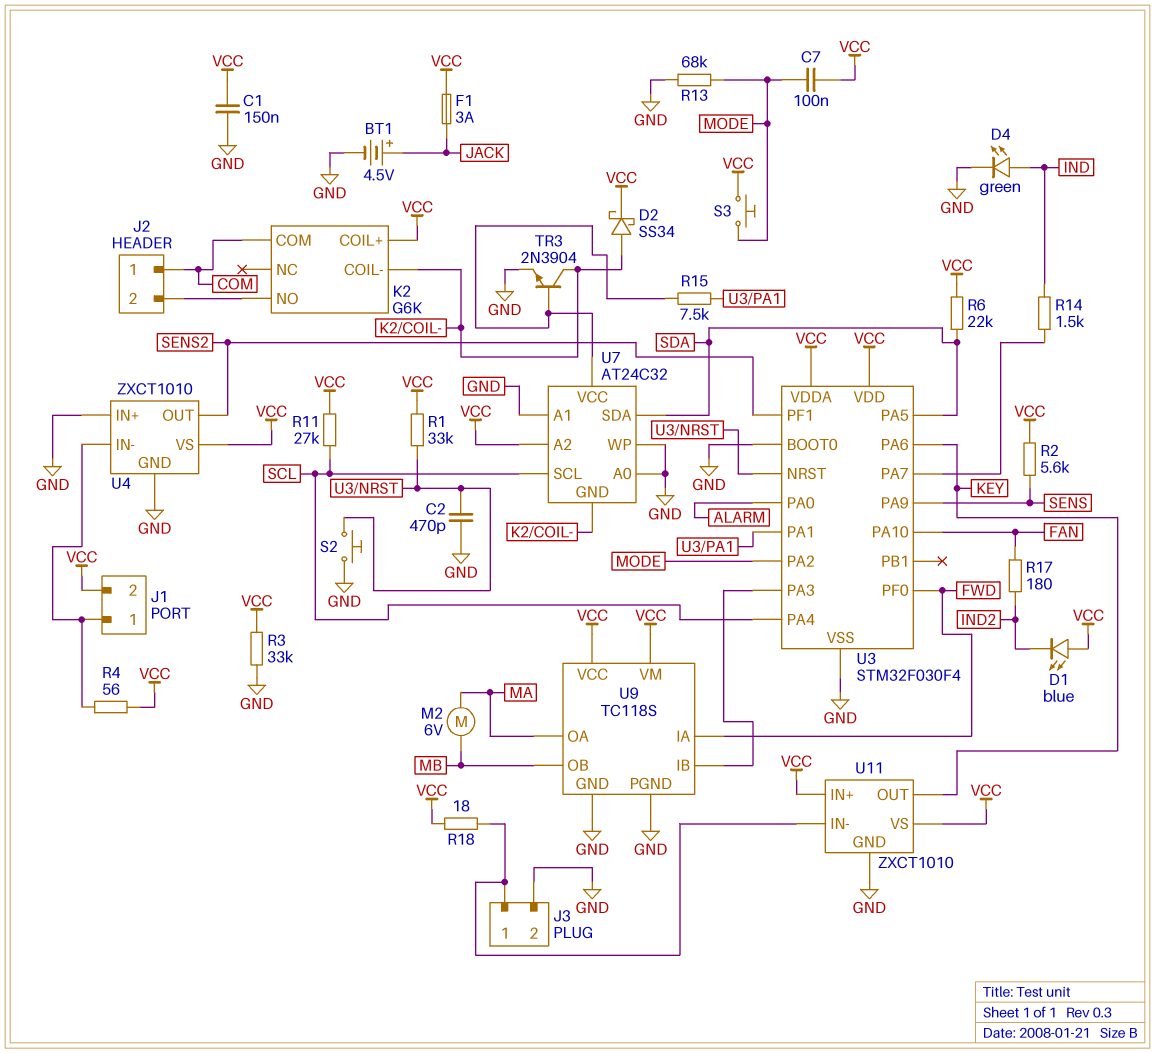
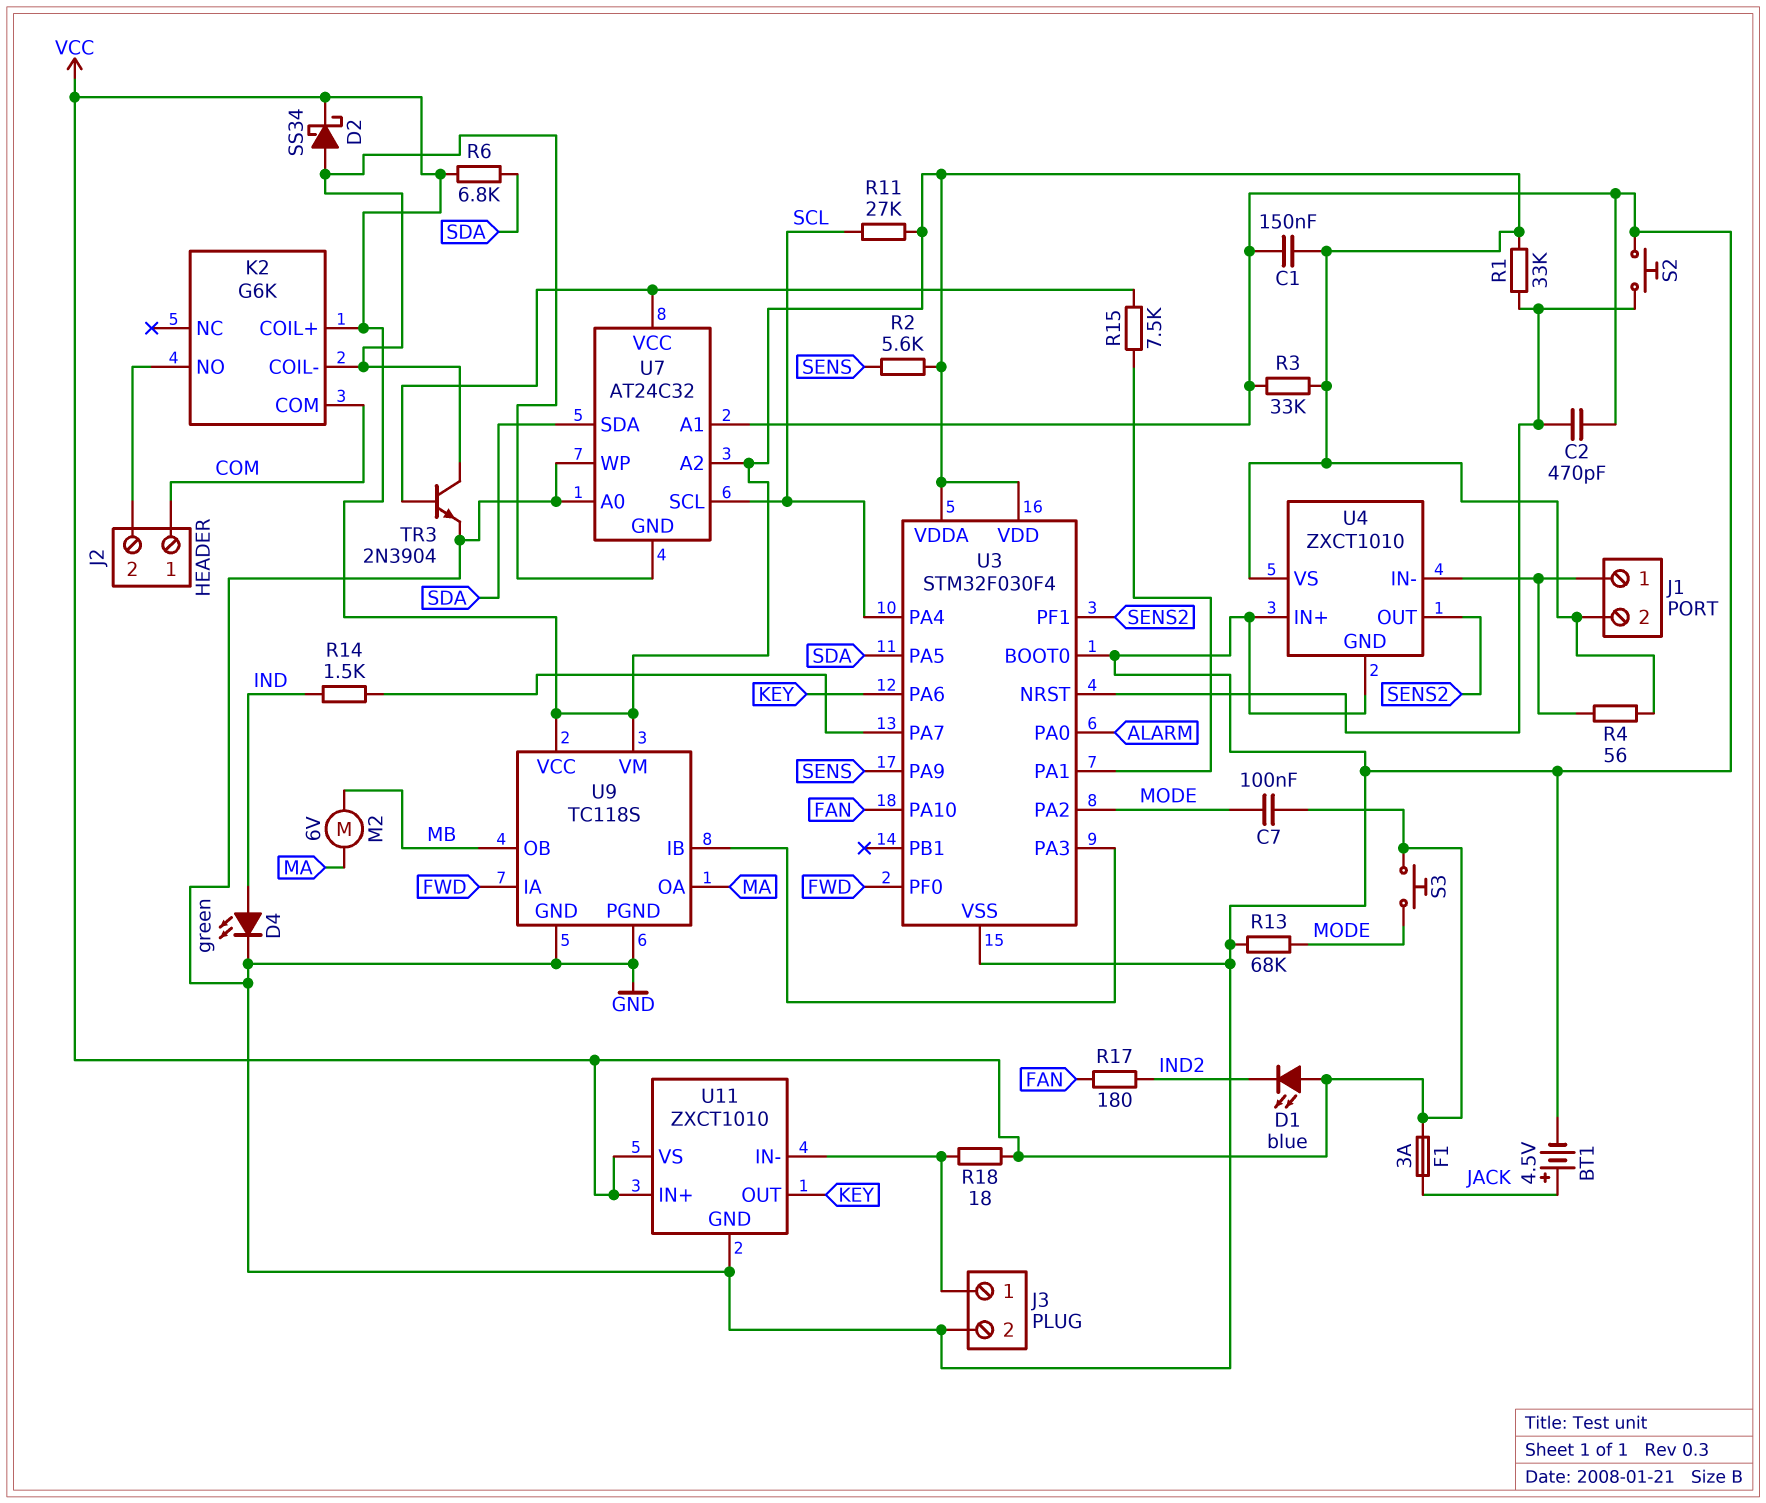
R6: 22k (SDA, VCC) -> 6.8k (SDA, VCC)

